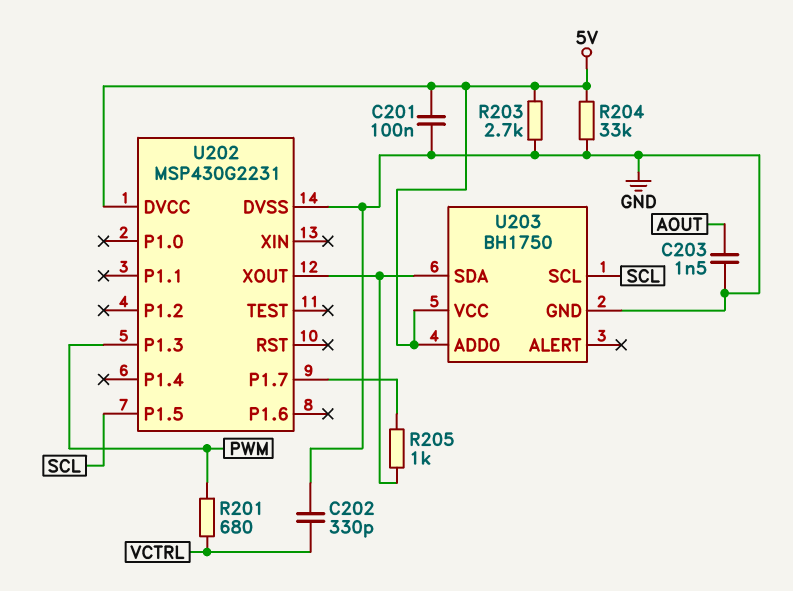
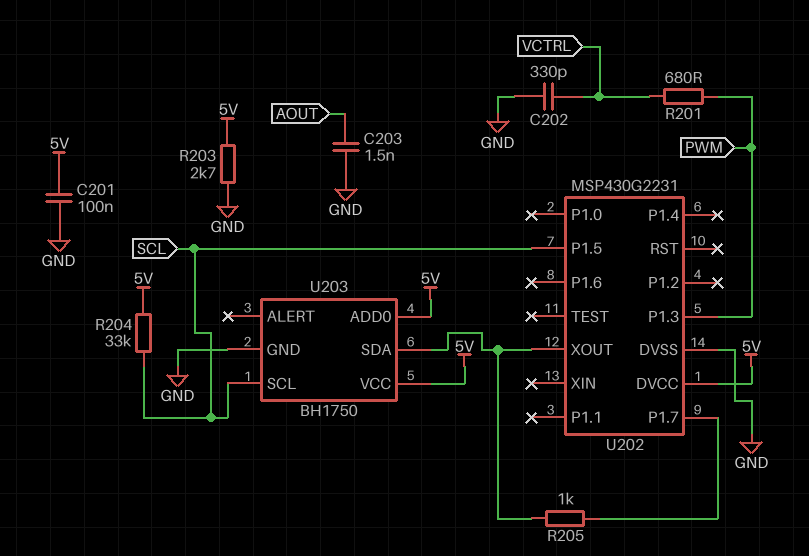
R204: 33k (5V, GND) -> 33k (5V, SCL)

